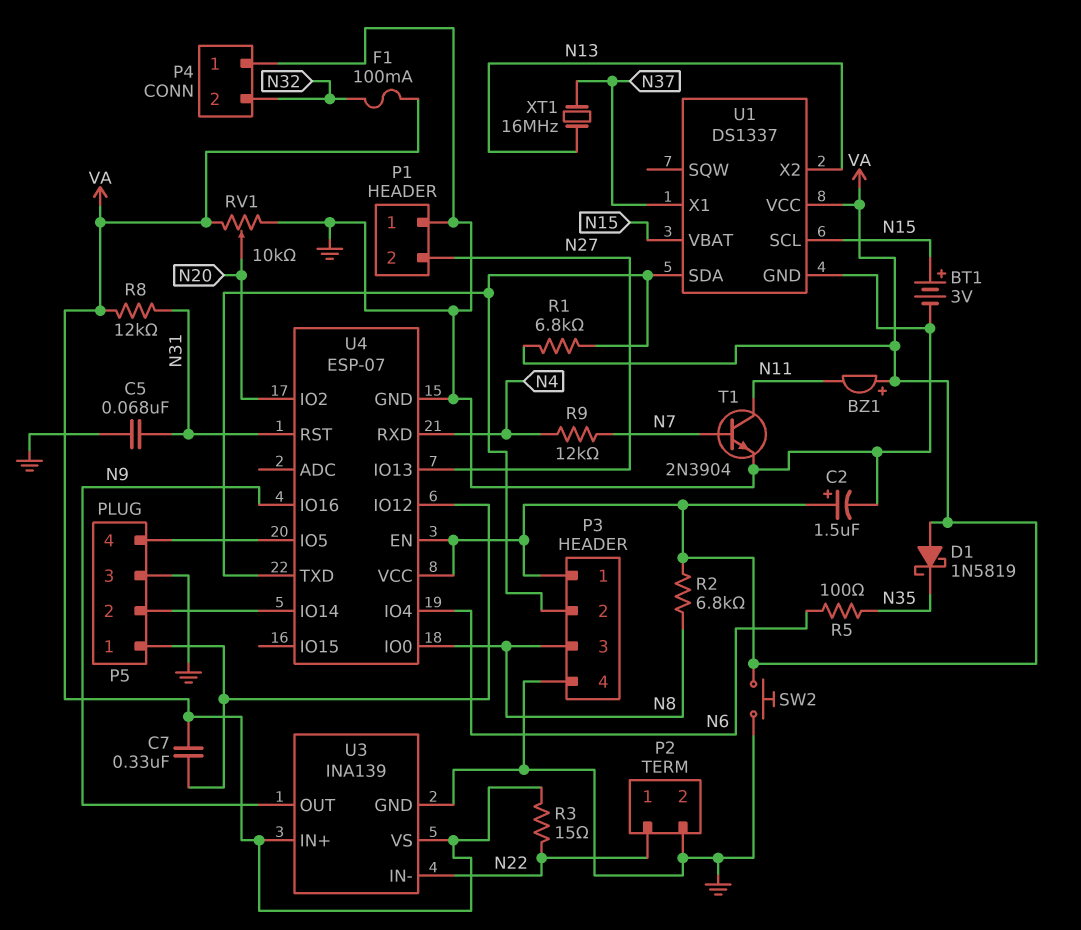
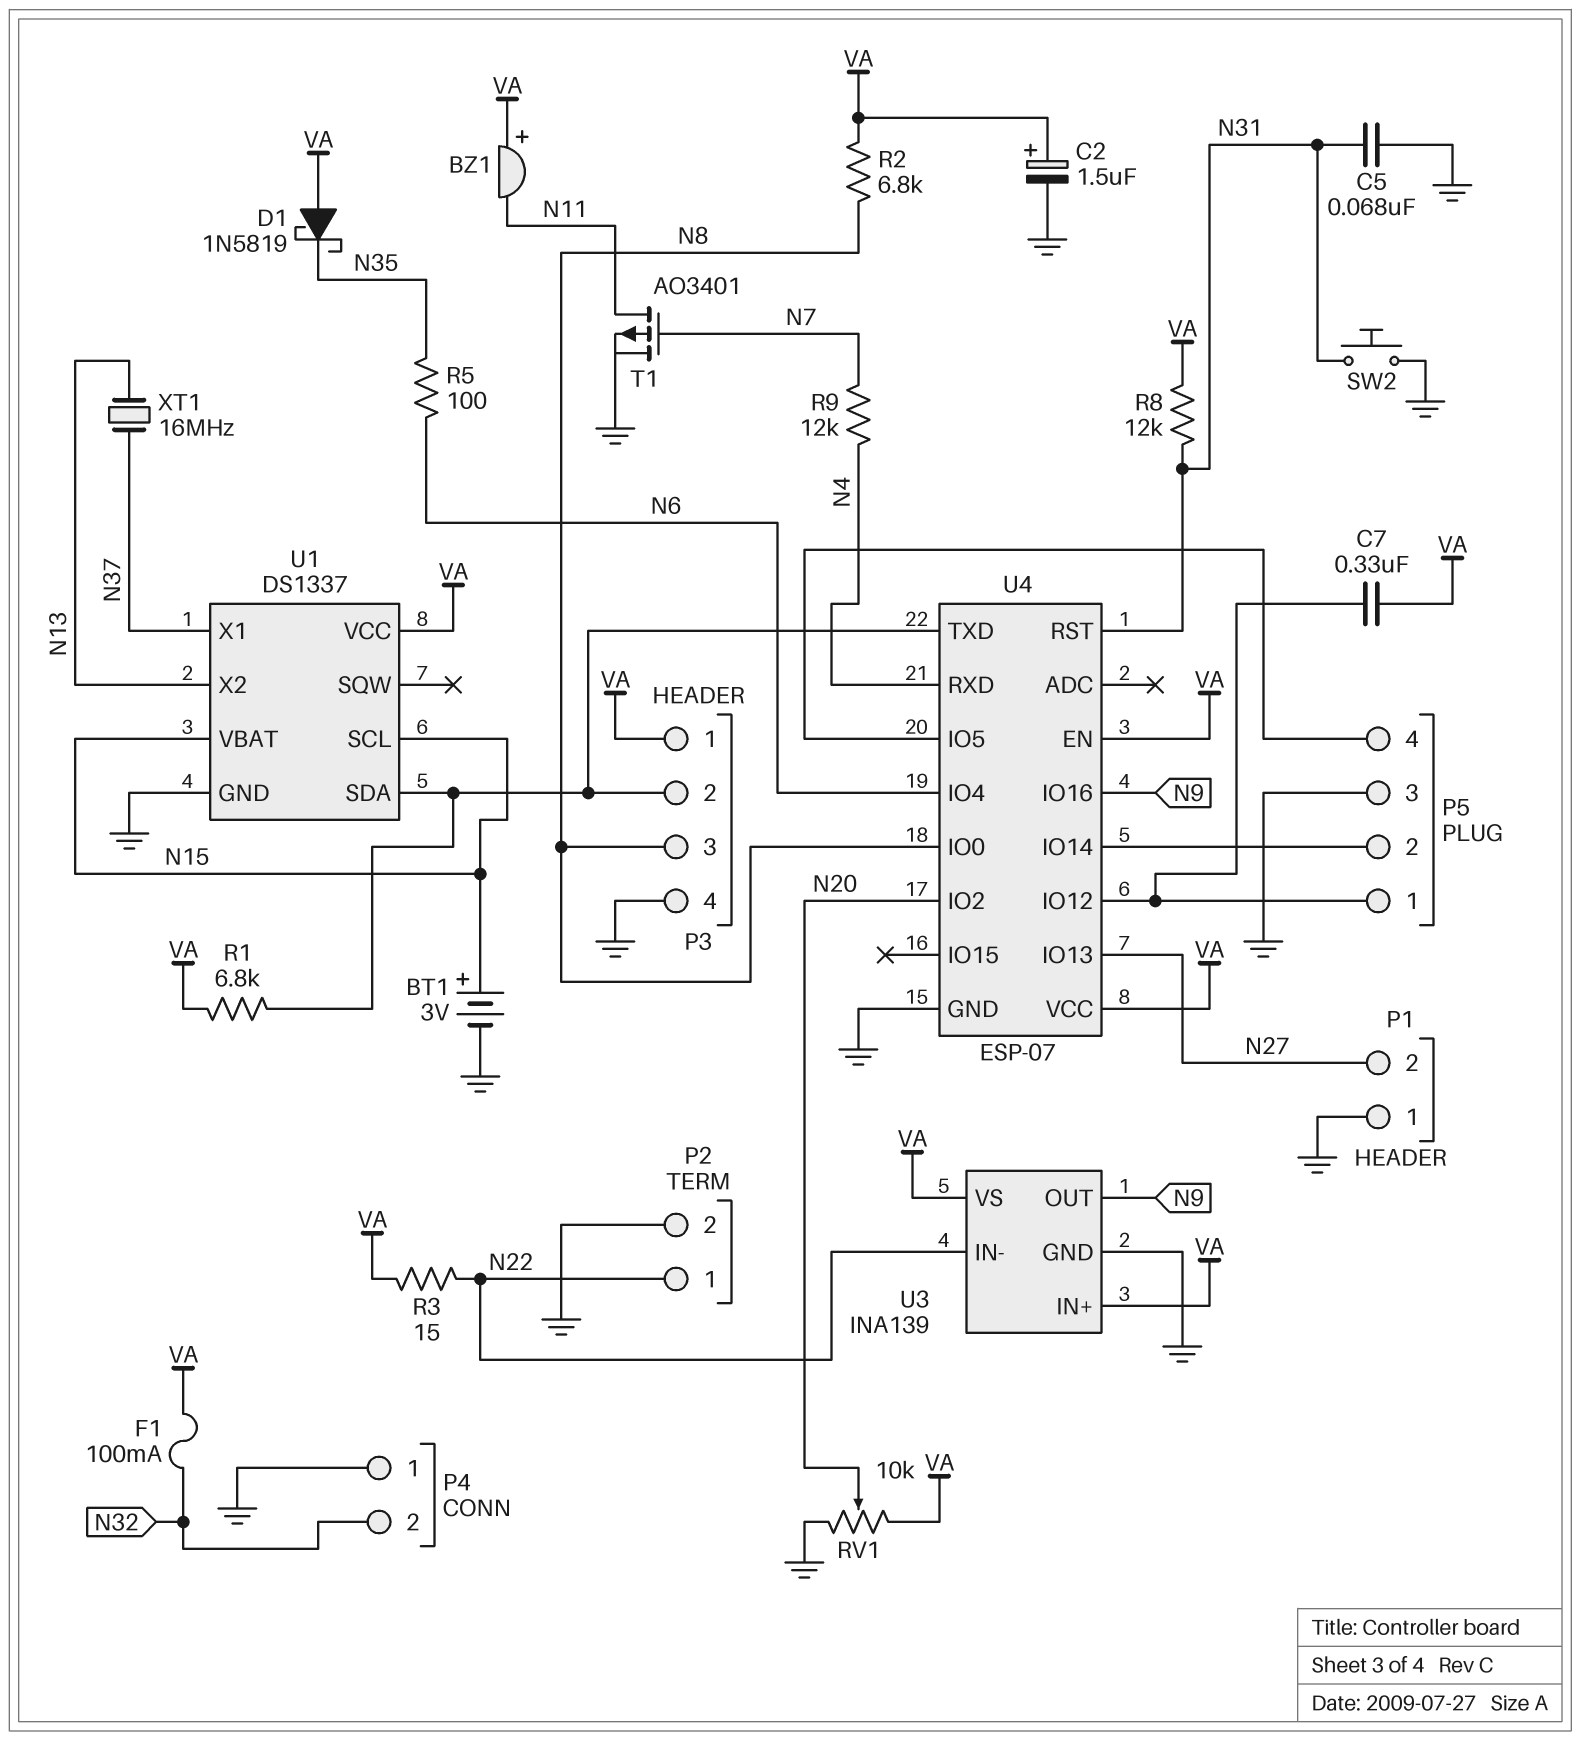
SW2: button (GND, VA) -> button (GND, N31)
T1: NPN 2N3904 (B N7, C N11, E GND) -> PMOS AO3401 (G N7, D N11, S GND)

